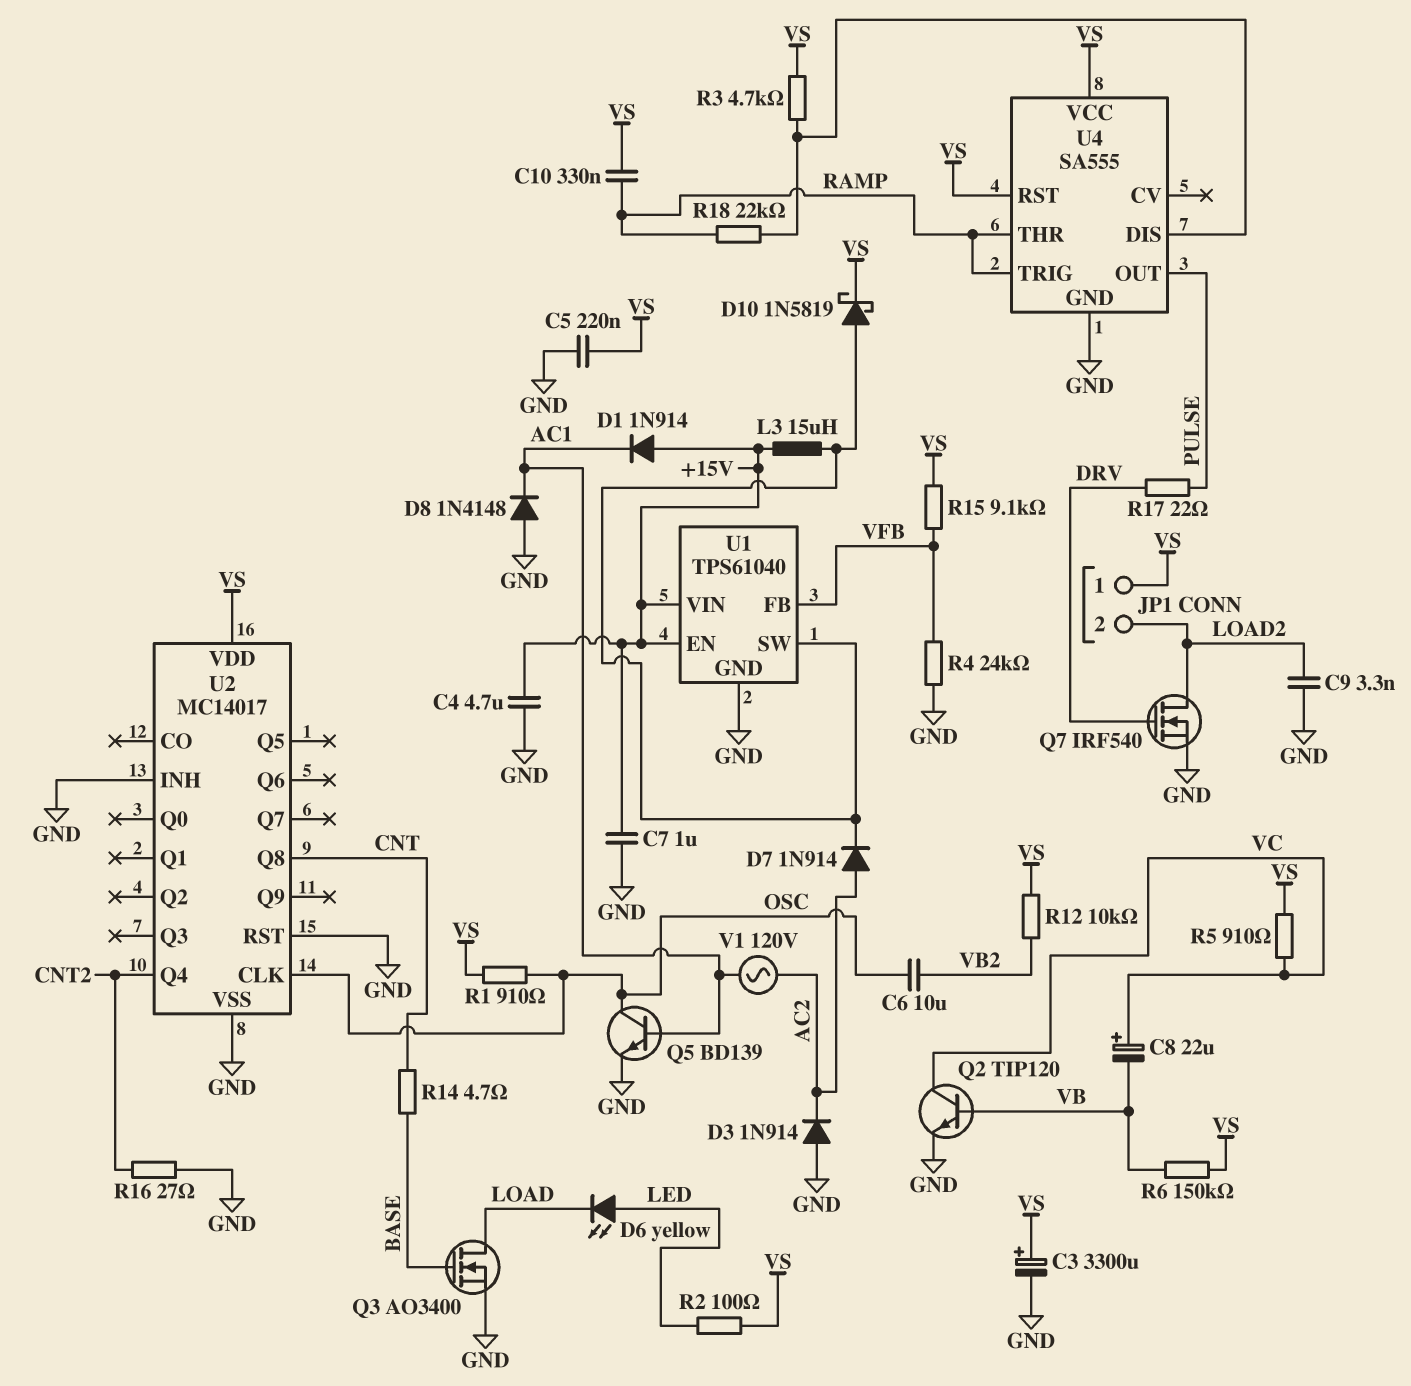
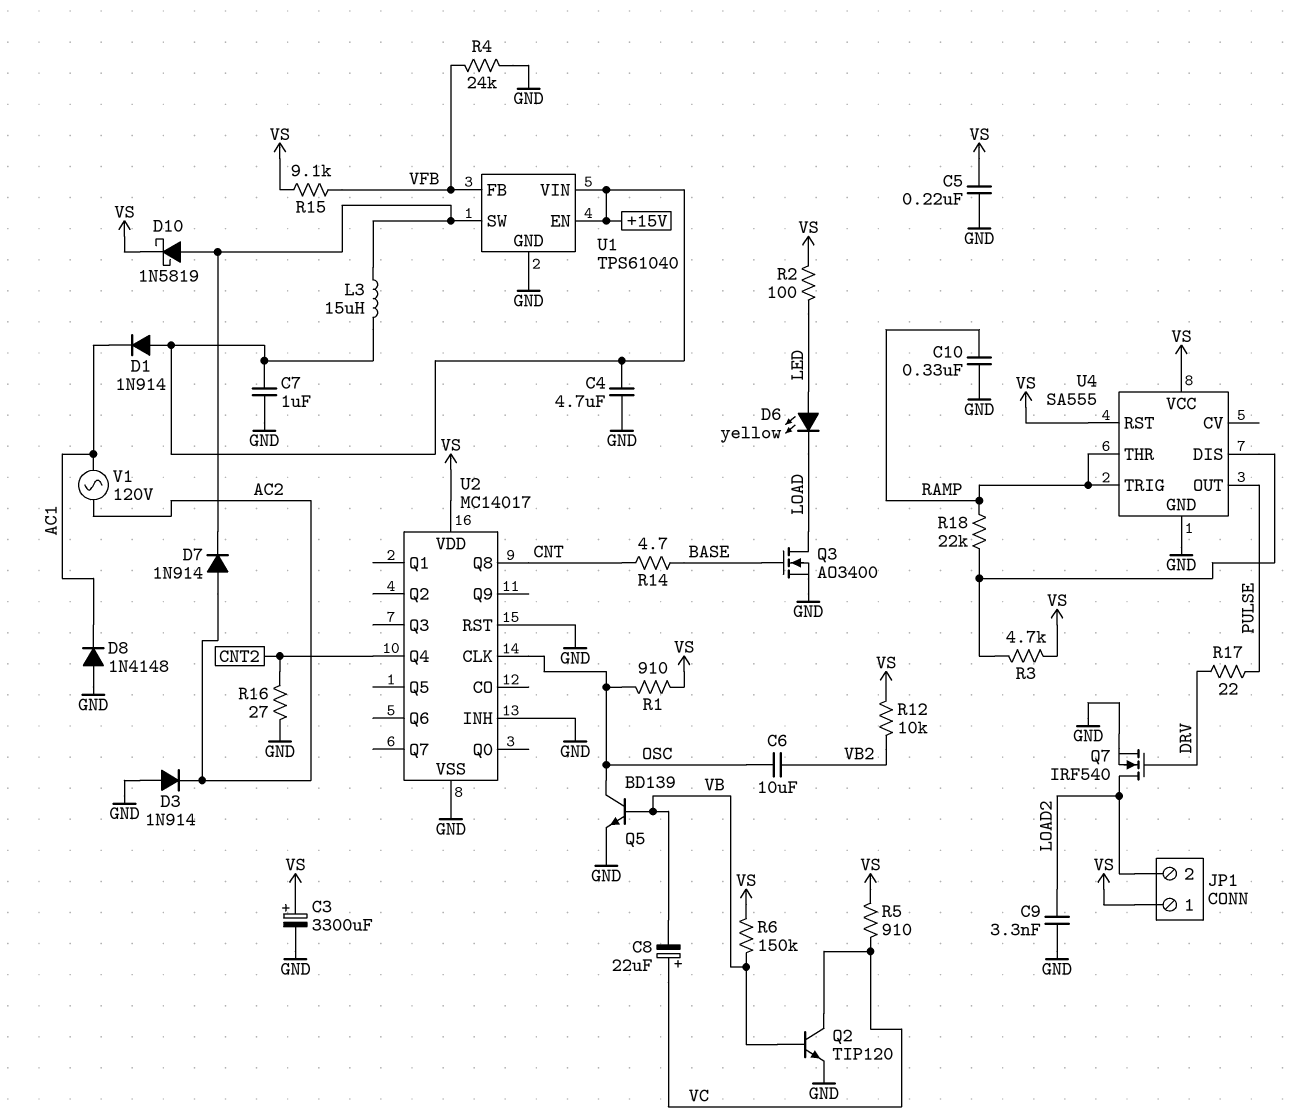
C10: 330nF (RAMP, VS) -> 330nF (GND, RAMP)
Q5: NPN BD139 (B AC1, C OSC, E GND) -> NPN BD139 (B VB, C OSC, E GND)

